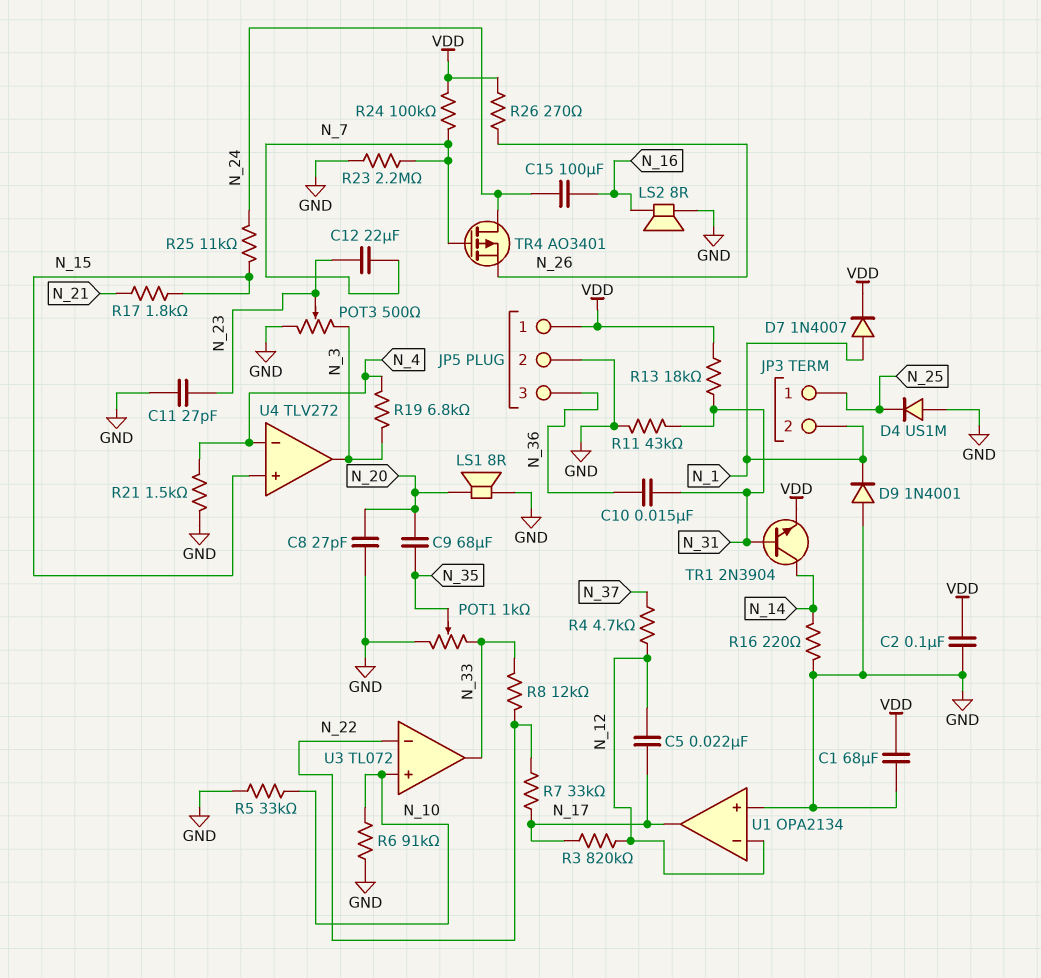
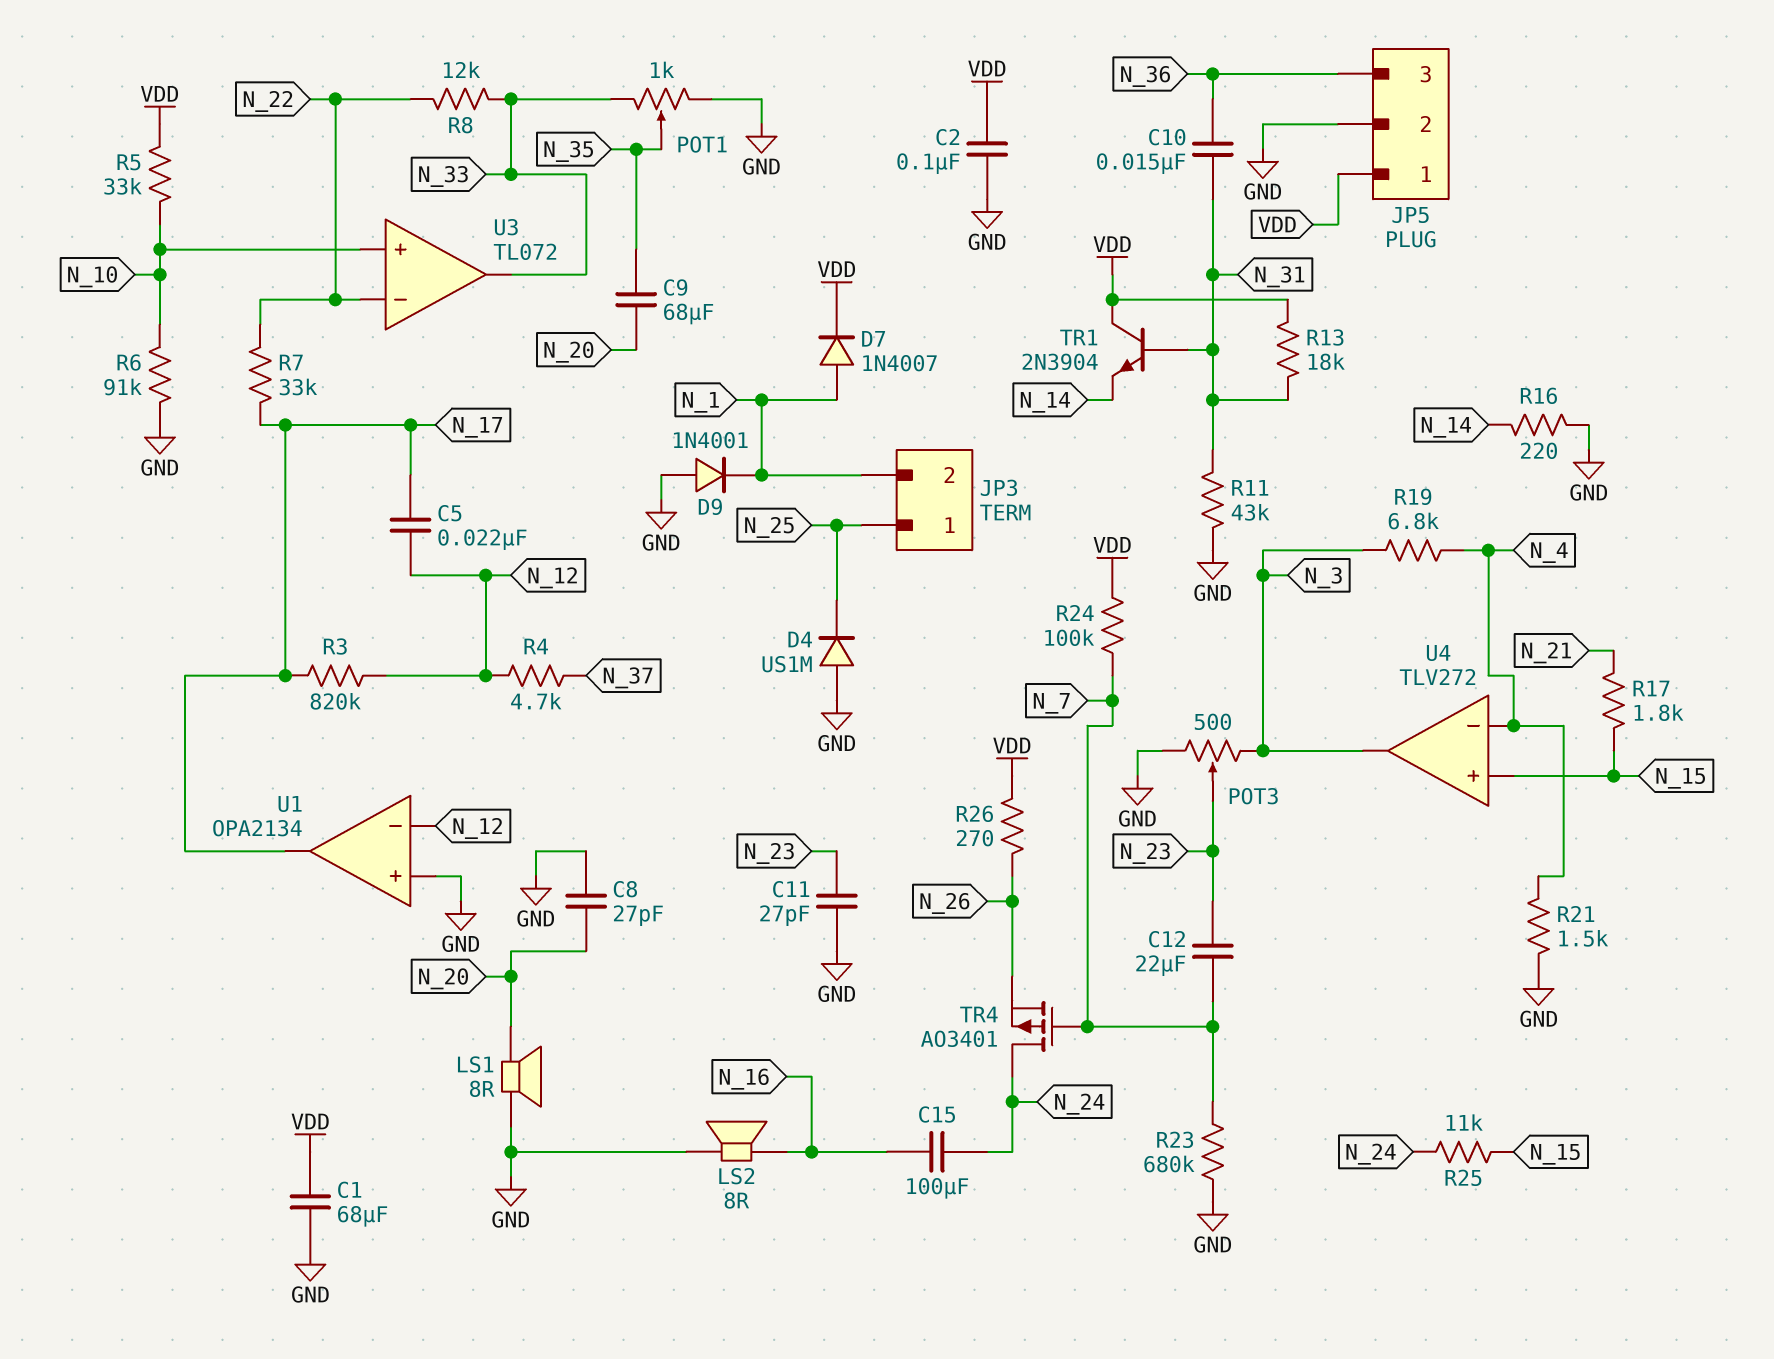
R5: 33k (GND, N_10) -> 33k (N_10, VDD)
R23: 2.2M (GND, N_7) -> 680k (GND, N_7)
TR1: NPN 2N3904 (B N_31, C N_14, E VDD) -> NPN 2N3904 (B N_31, C VDD, E N_14)

